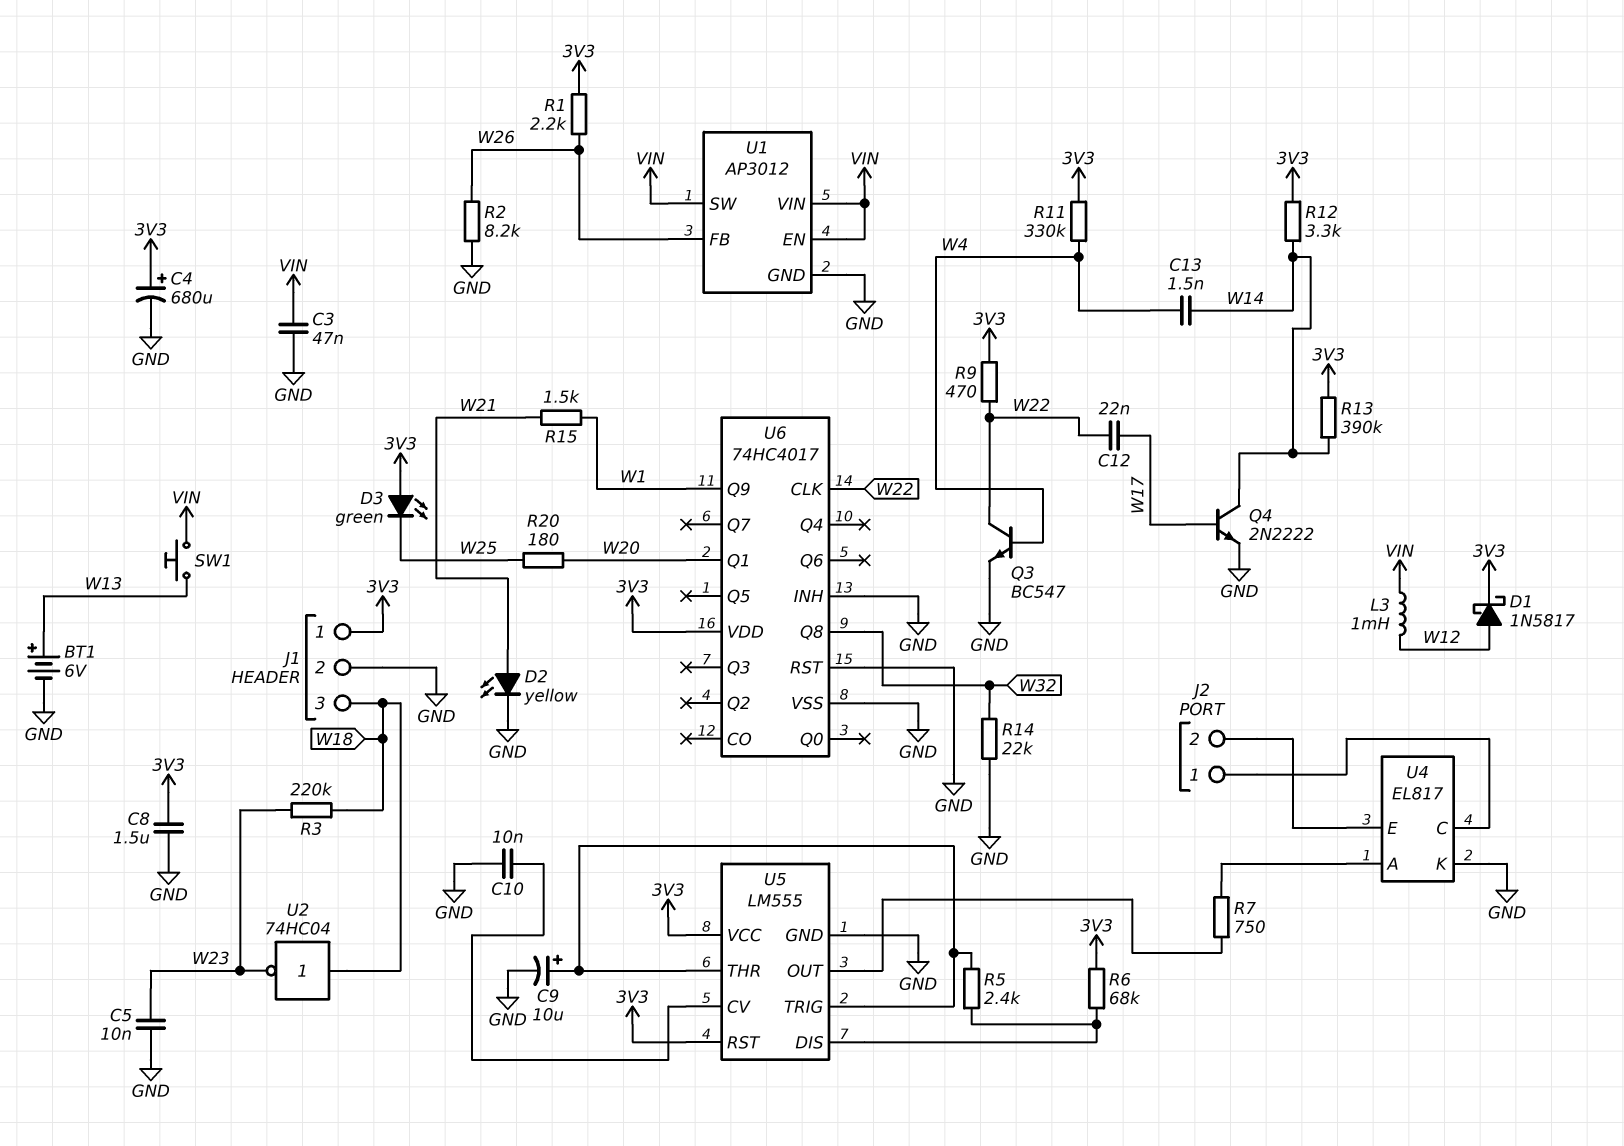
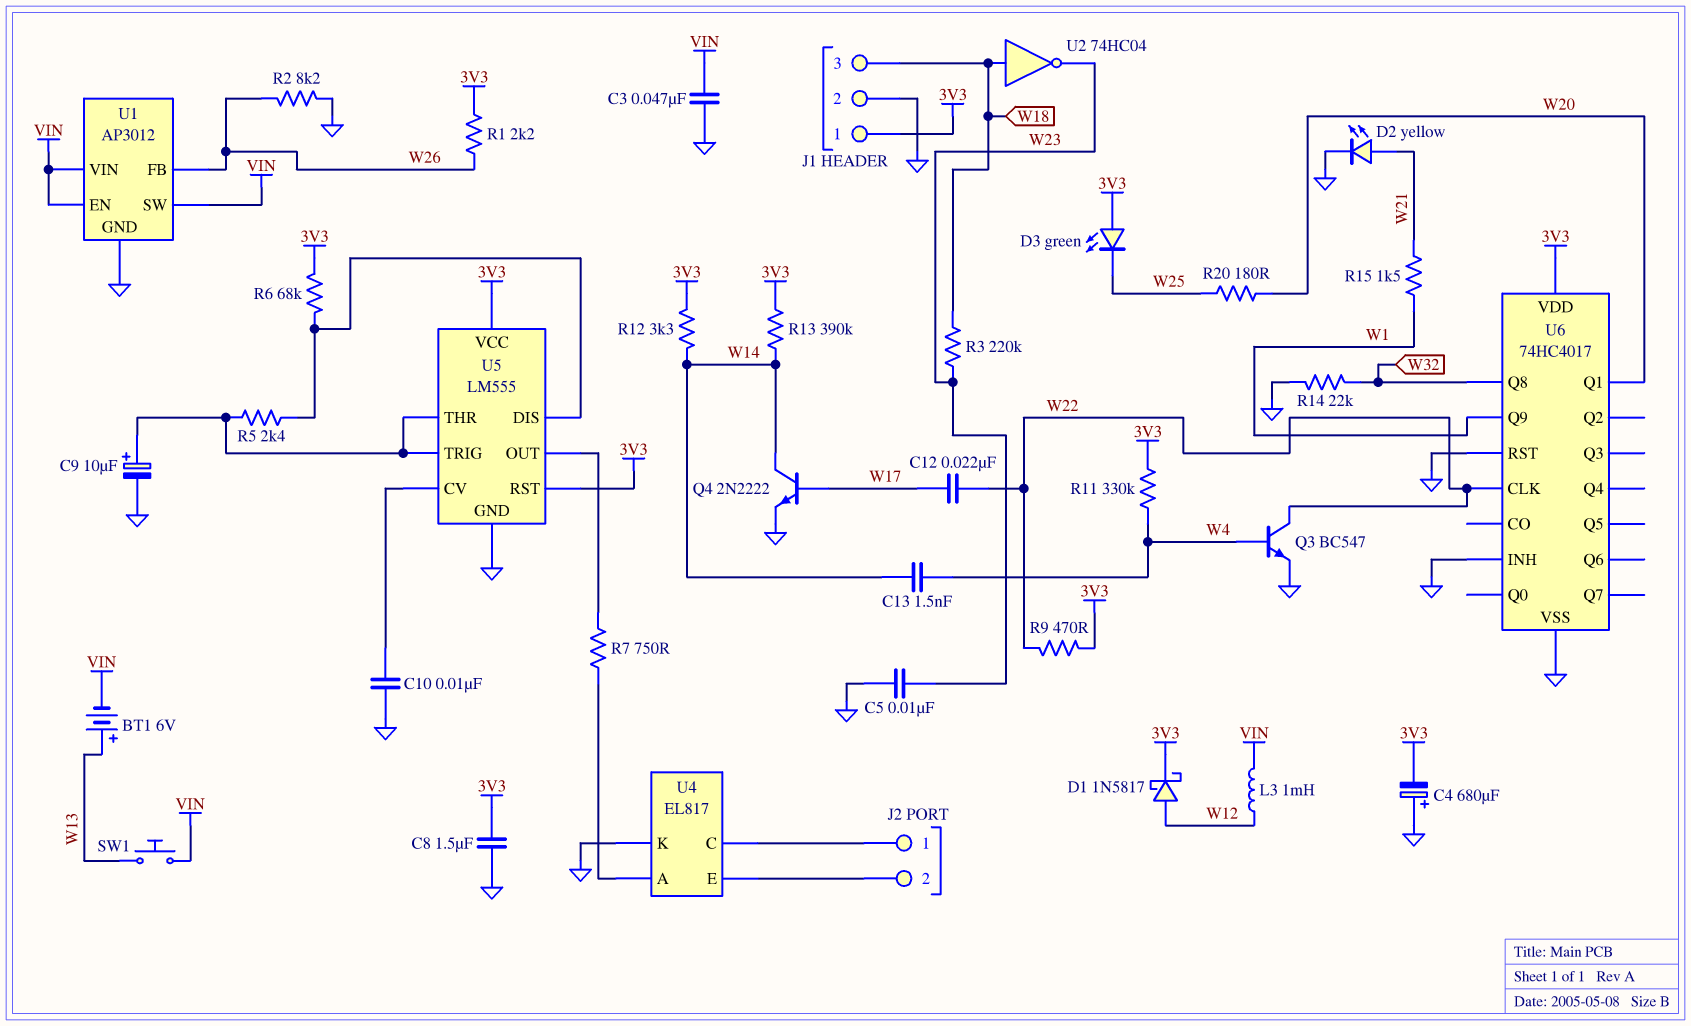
BT1: 6V (plus W13, minus GND) -> 6V (plus W13, minus VIN)
C4: 680uF (plus 3V3, minus GND) -> 680uF (plus GND, minus 3V3)

